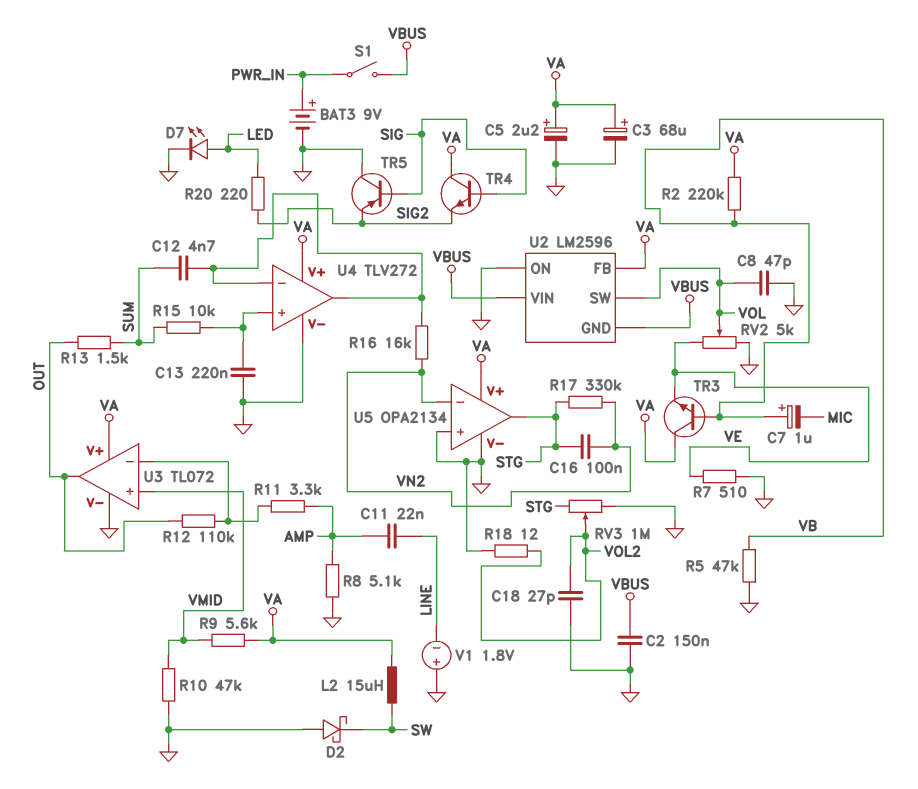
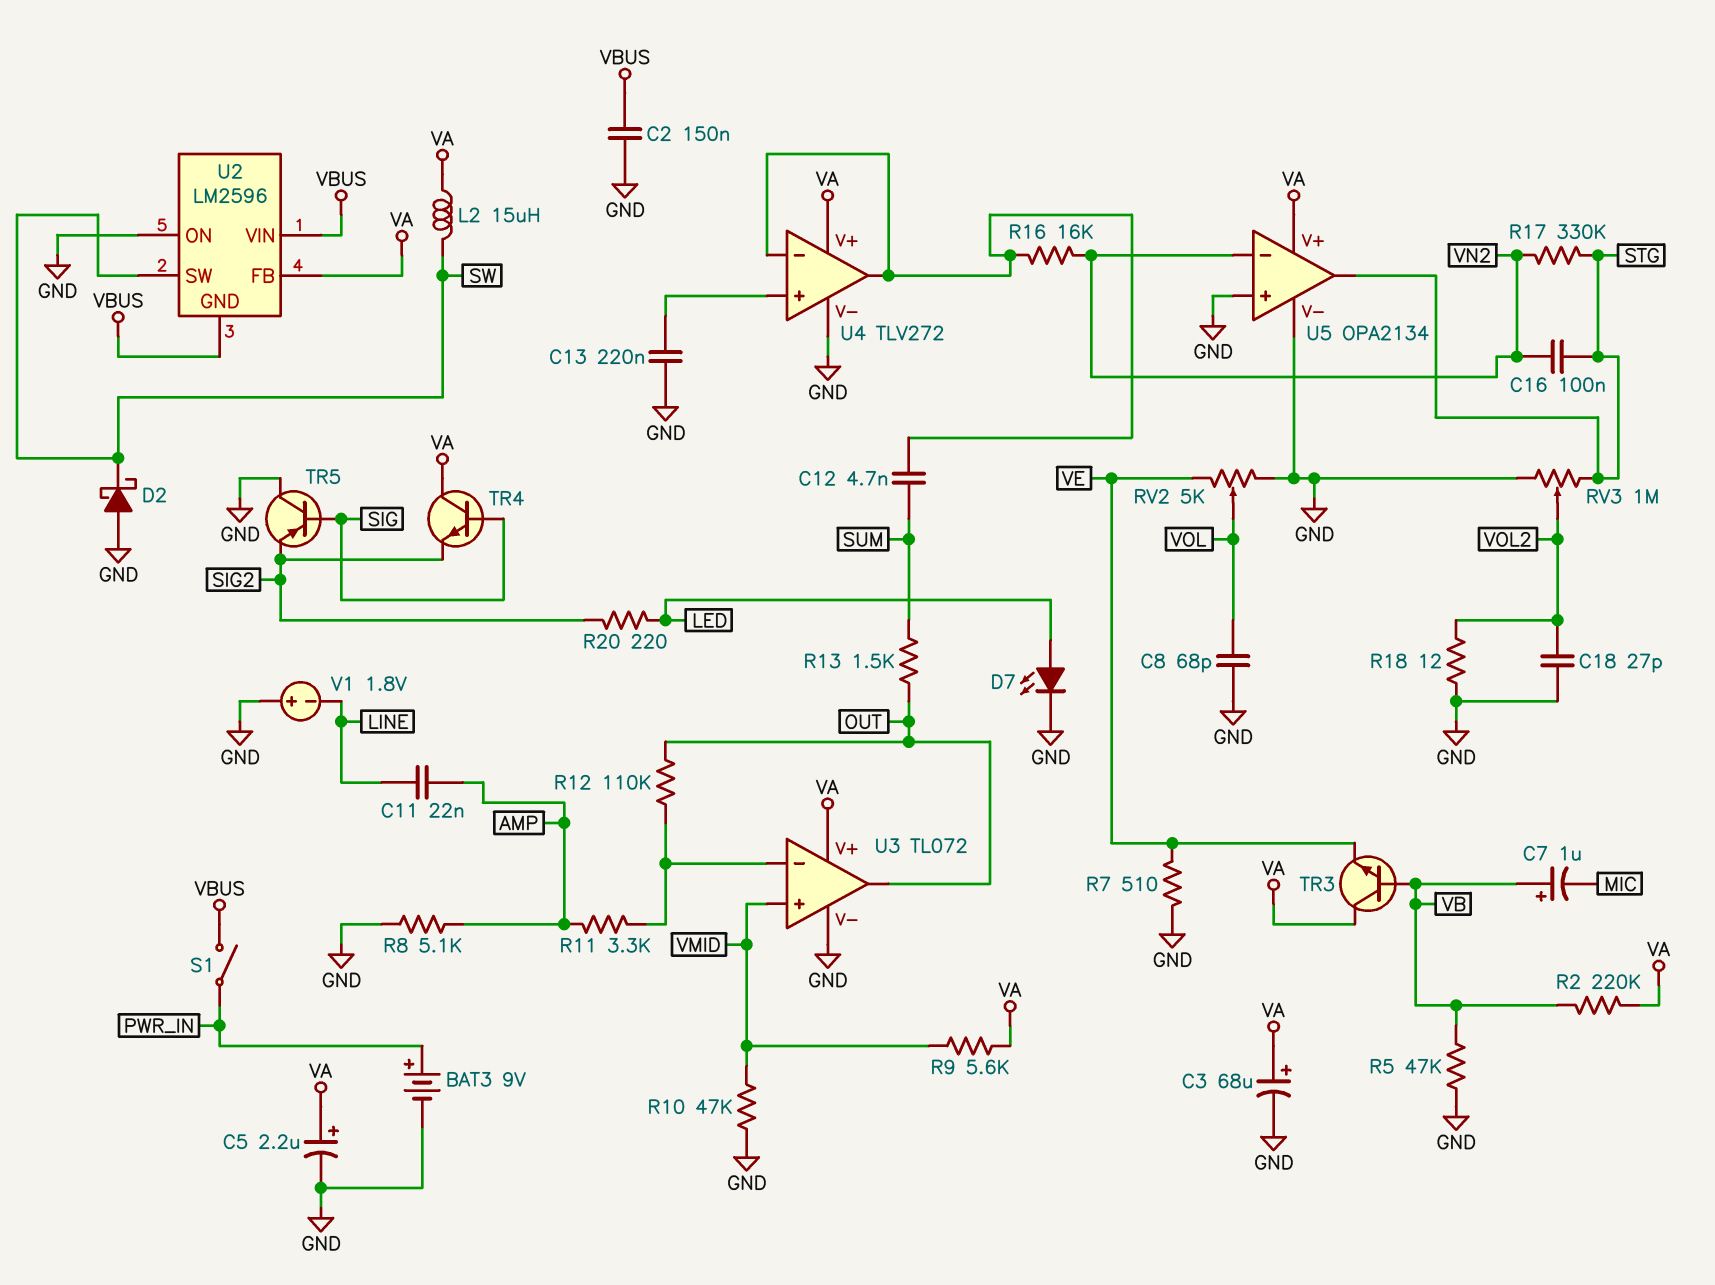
C8: 47pF (GND, VOL) -> 68pF (GND, VOL)
R15: 10k (SUM, U4/in+) -> none
U2 pin SW: VOL -> SW

